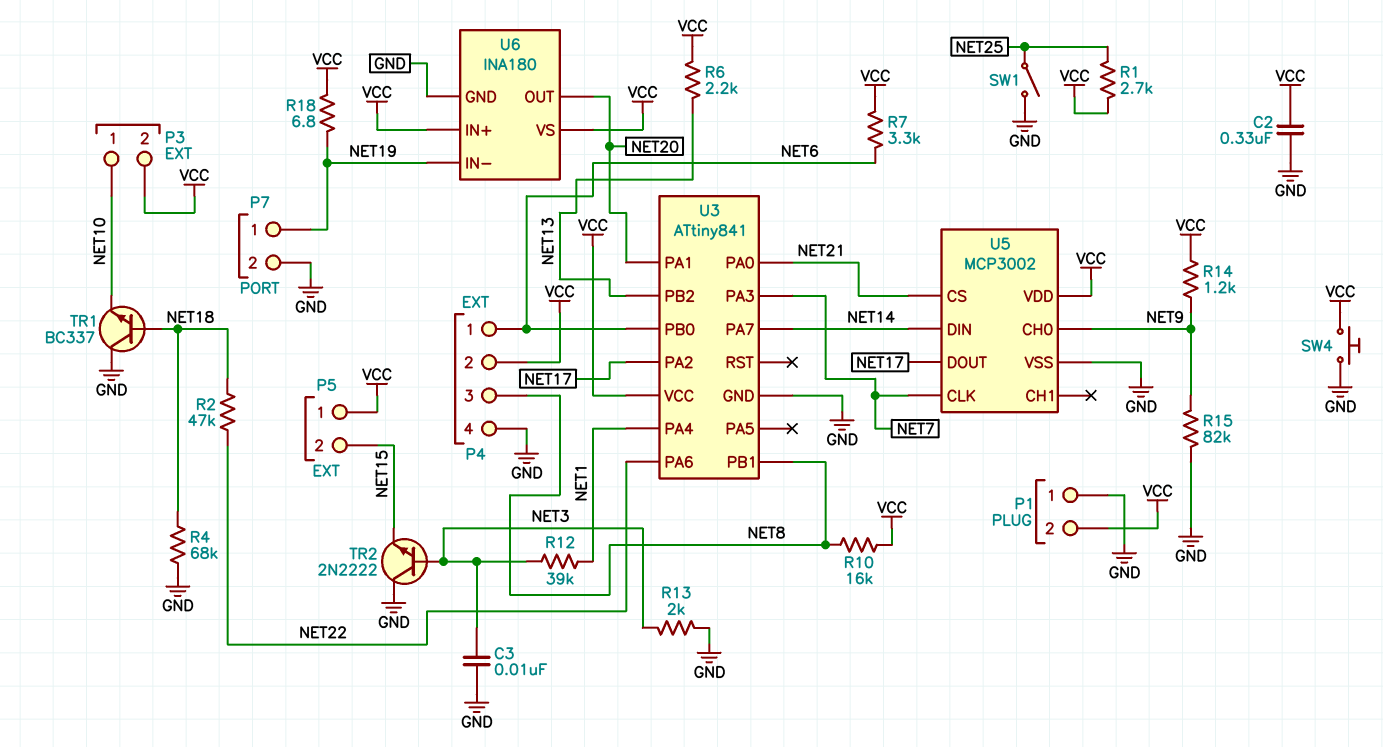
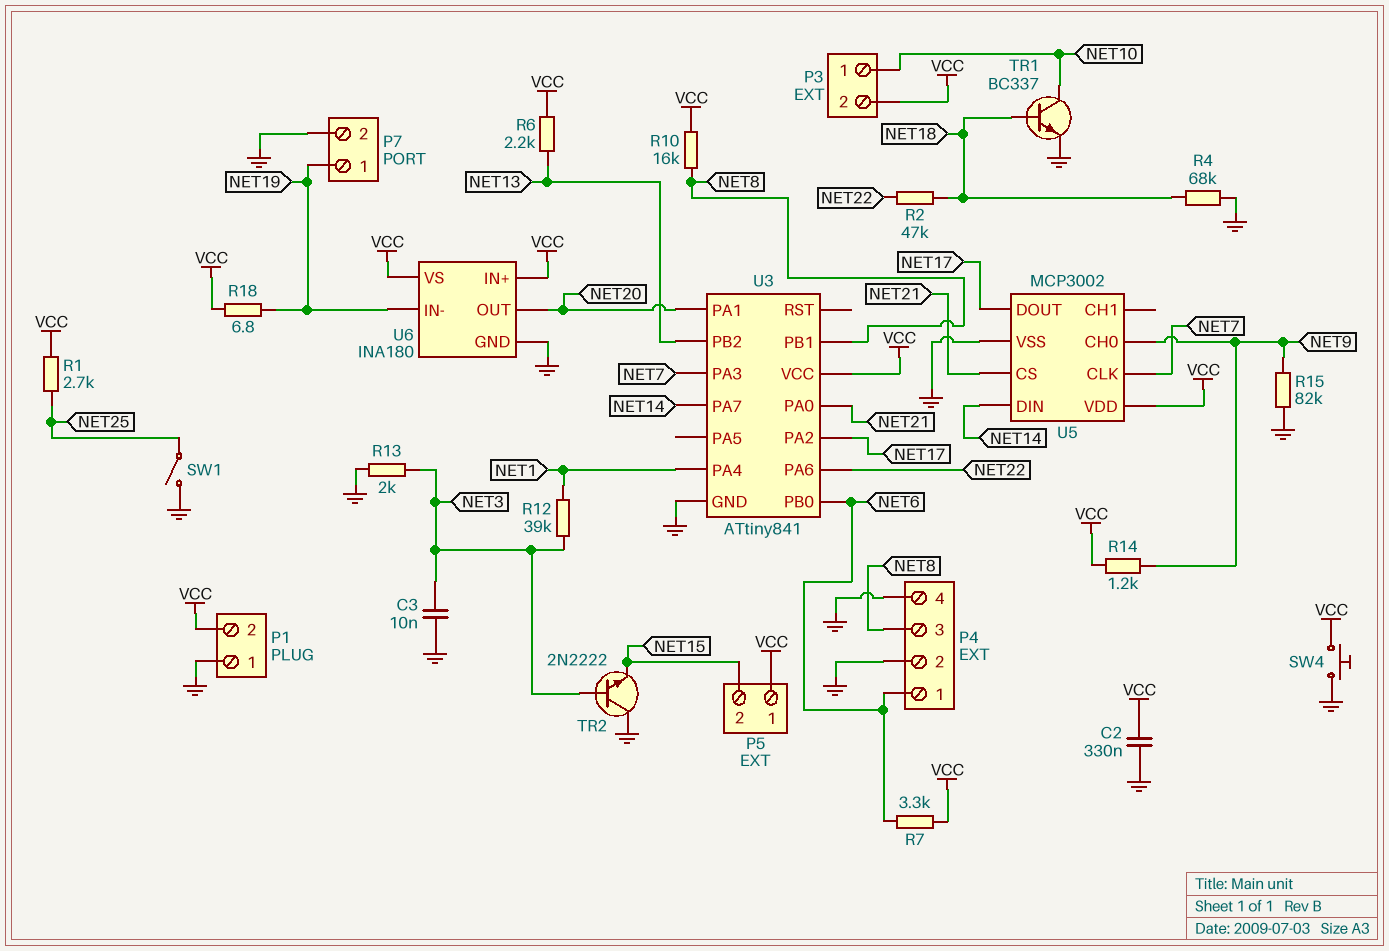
P4 pin 2: VCC -> GND
TR1: NPN BC337 (B NET18, C GND, E NET10) -> NPN BC337 (B NET18, C NET10, E GND)

